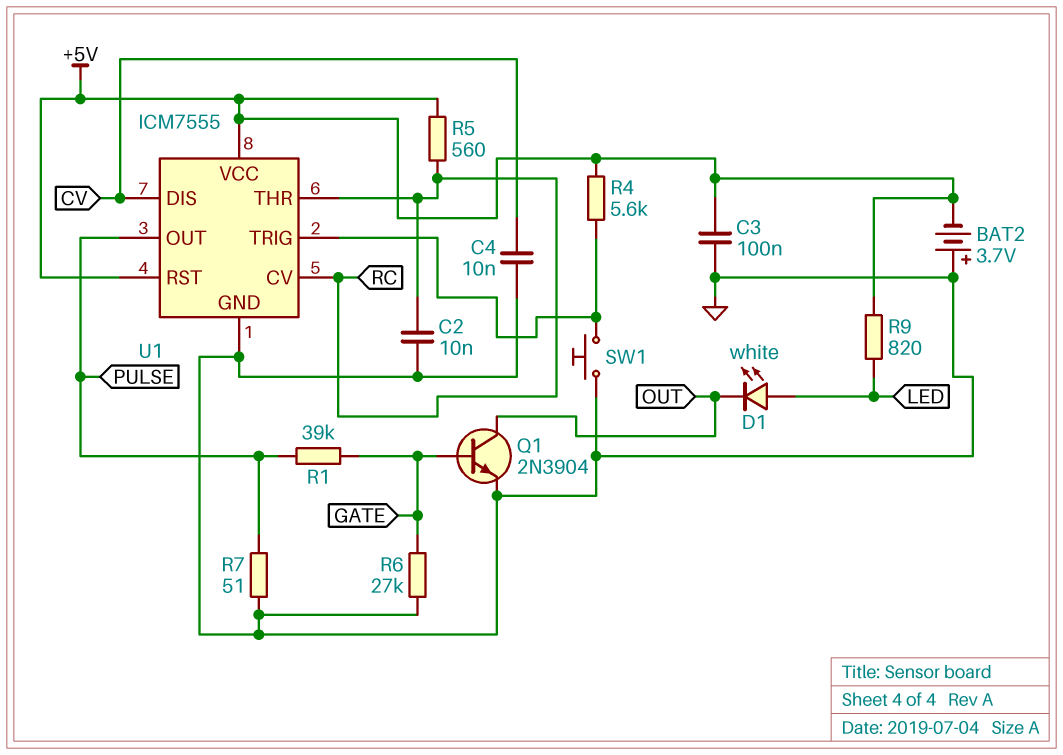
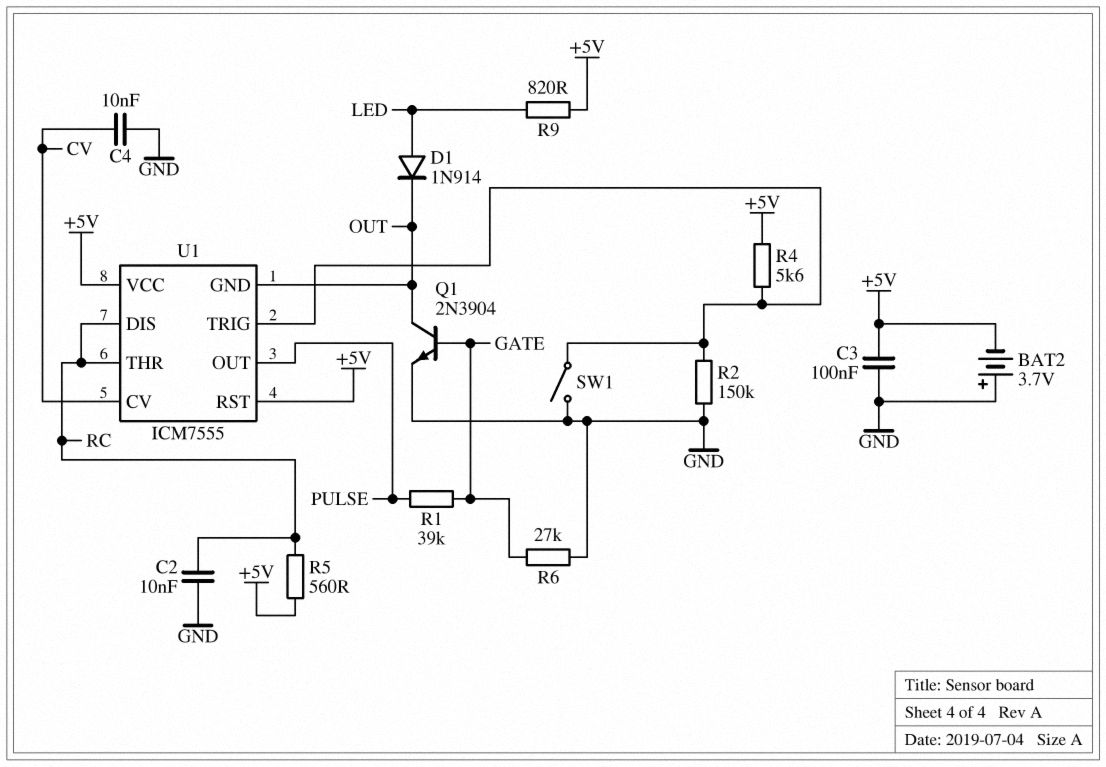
D1: LED white (A LED, K OUT) -> diode 1N914 (A LED, K OUT)
R2: none -> 150k (GND, U1/TRIG)
R7: 51 (GND, PULSE) -> none
SW1: button (GND, U1/TRIG) -> switch (GND, U1/TRIG)
U1 pin CV: RC -> CV
U1 pin DIS: CV -> RC
U1 pin GND: GND -> OUT

